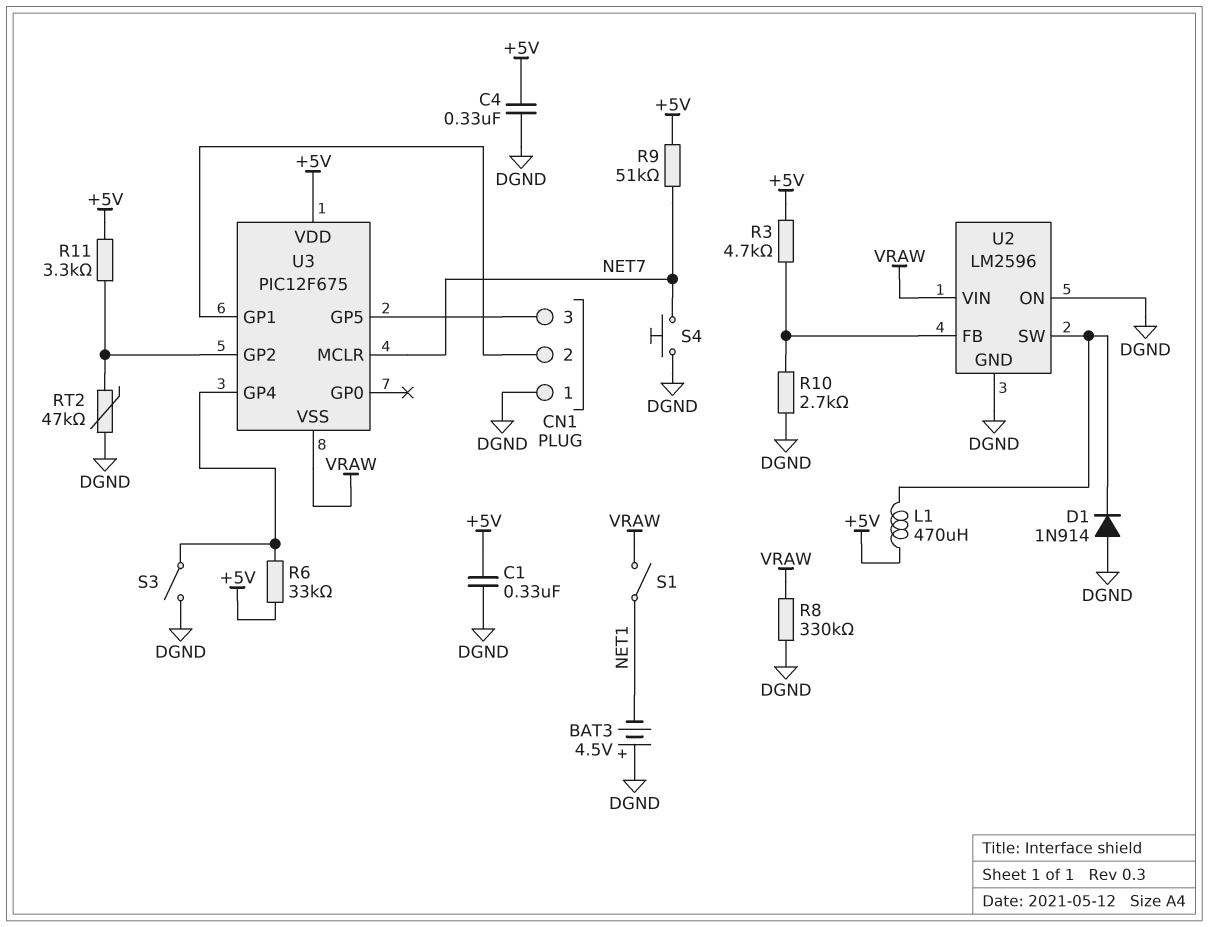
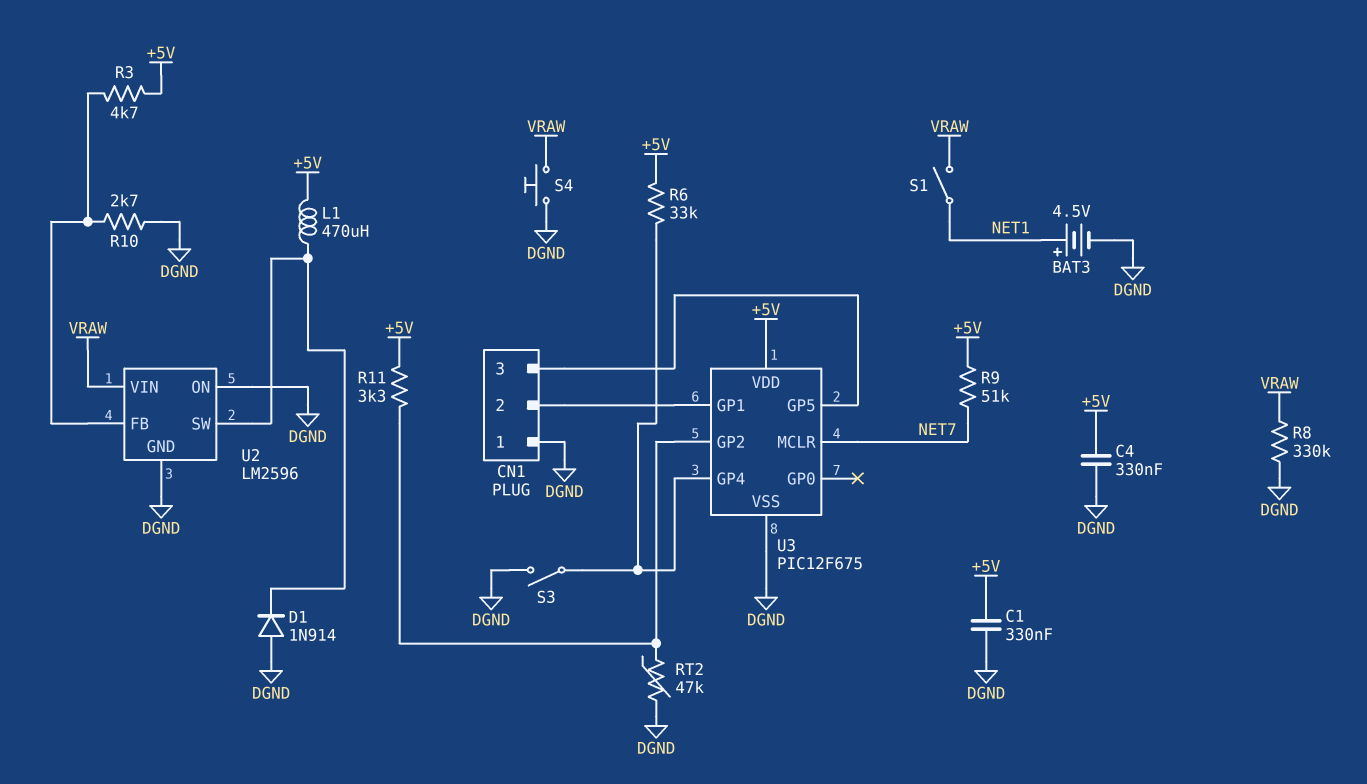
BAT3: 4.5V (plus DGND, minus NET1) -> 4.5V (plus NET1, minus DGND)
S4: button (DGND, NET7) -> button (DGND, VRAW)
U3 pin VSS: VRAW -> DGND

